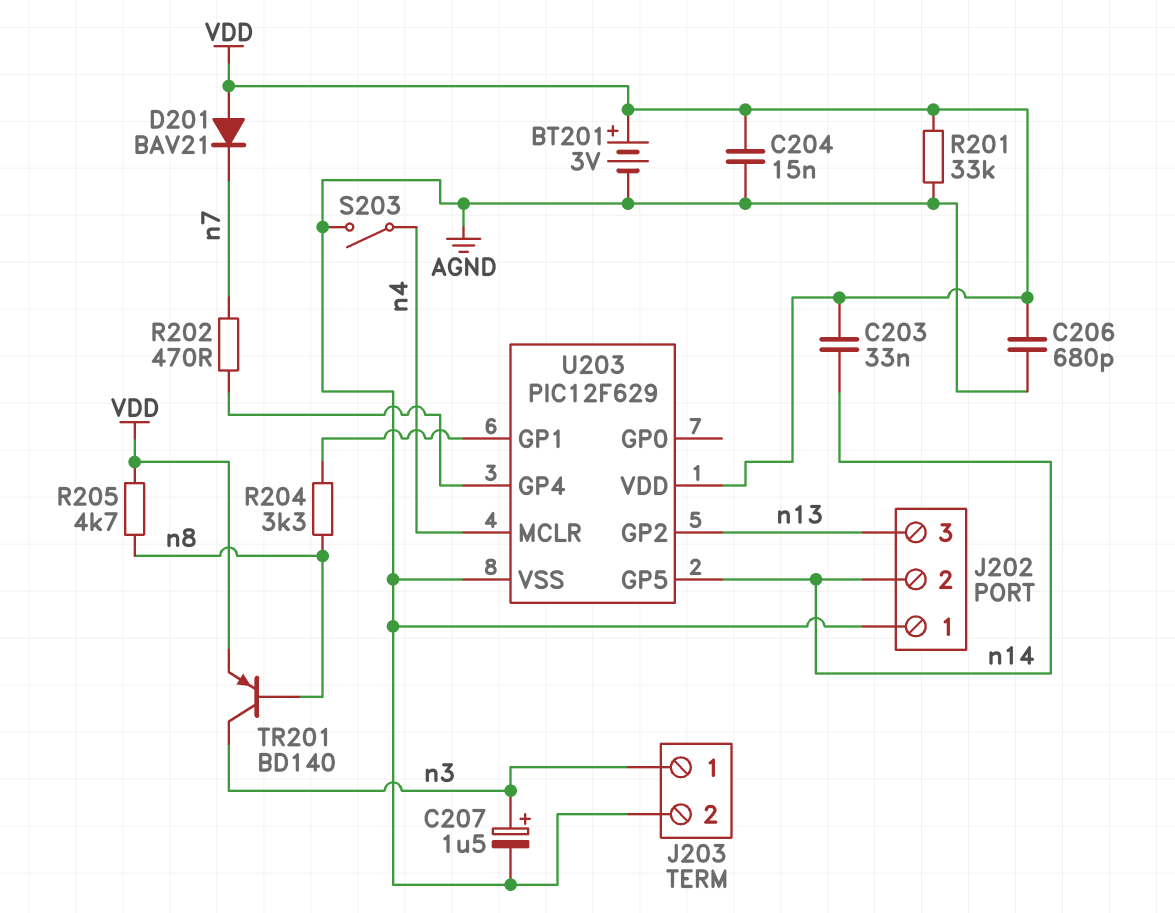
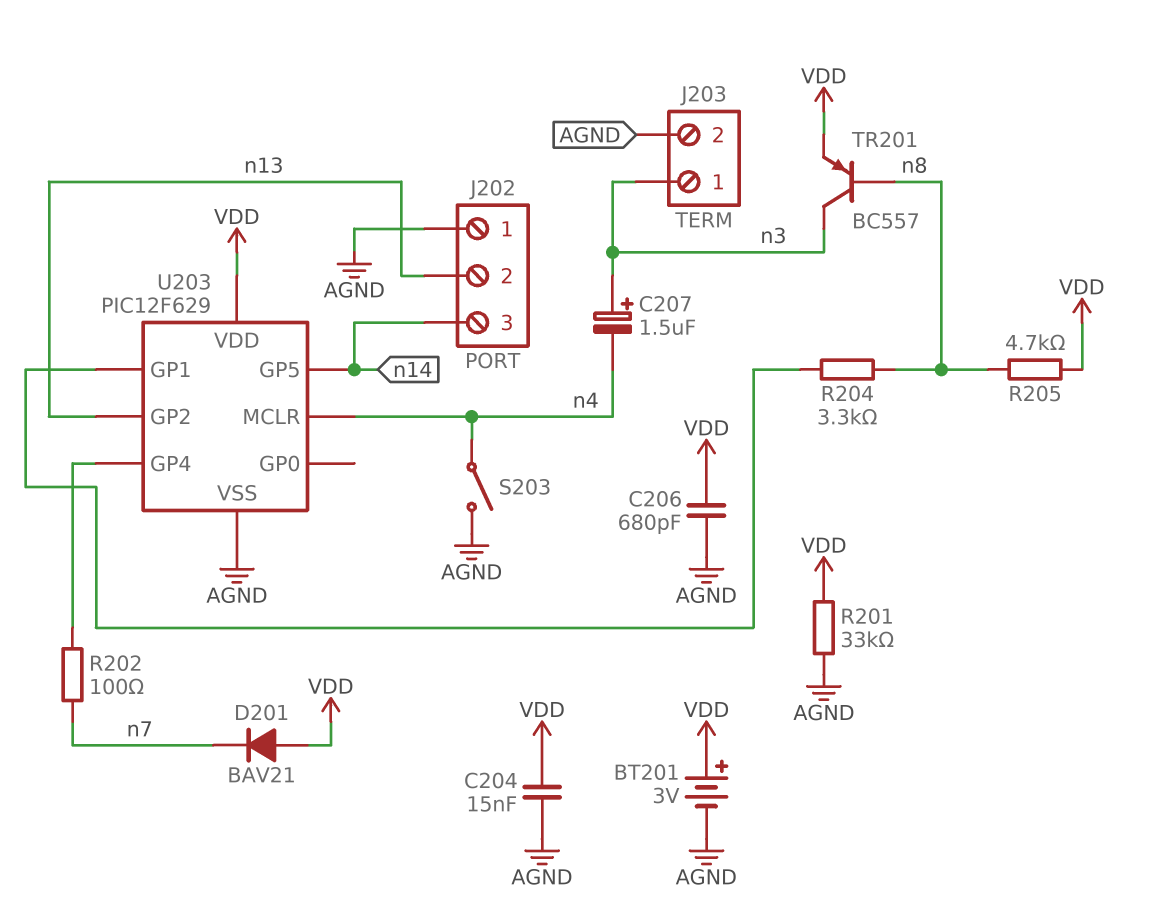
C203: 33nF (VDD, n14) -> none
C207: 1.5uF (plus n3, minus AGND) -> 1.5uF (plus n3, minus n4)
J202 pin 2: n14 -> n13
J202 pin 3: n13 -> n14
R202: 470 (U203/GP4, n7) -> 100 (U203/GP4, n7)
TR201: PNP BD140 (B n8, C n3, E VDD) -> PNP BC557 (B n8, C n3, E VDD)

